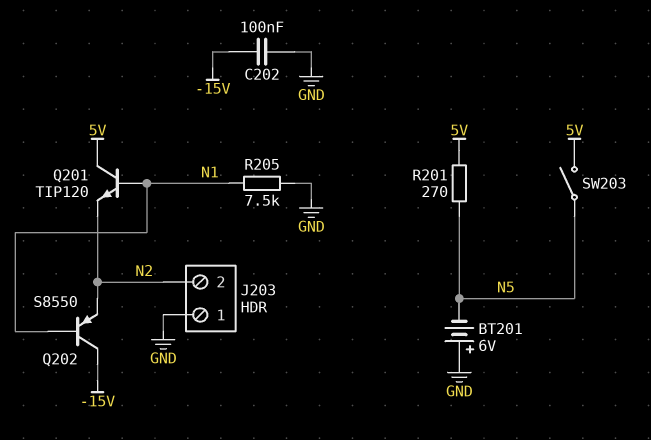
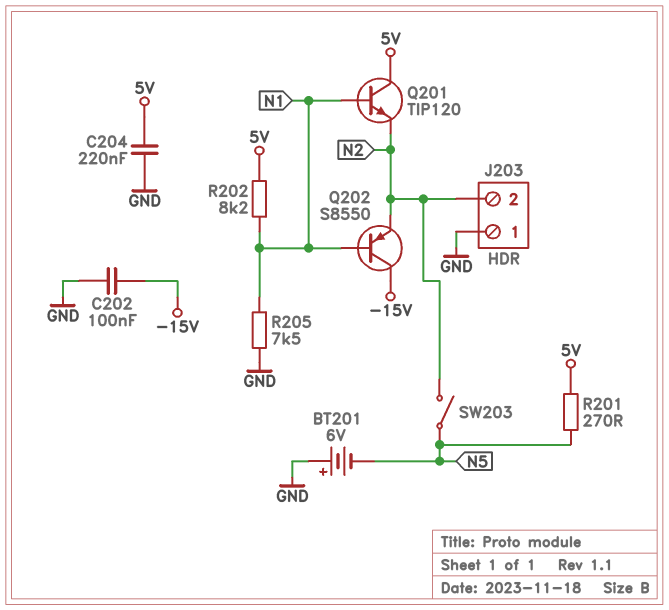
C204: none -> 220nF (5V, GND)
R202: none -> 8.2k (5V, N1)
SW203: switch (5V, N5) -> switch (N2, N5)

